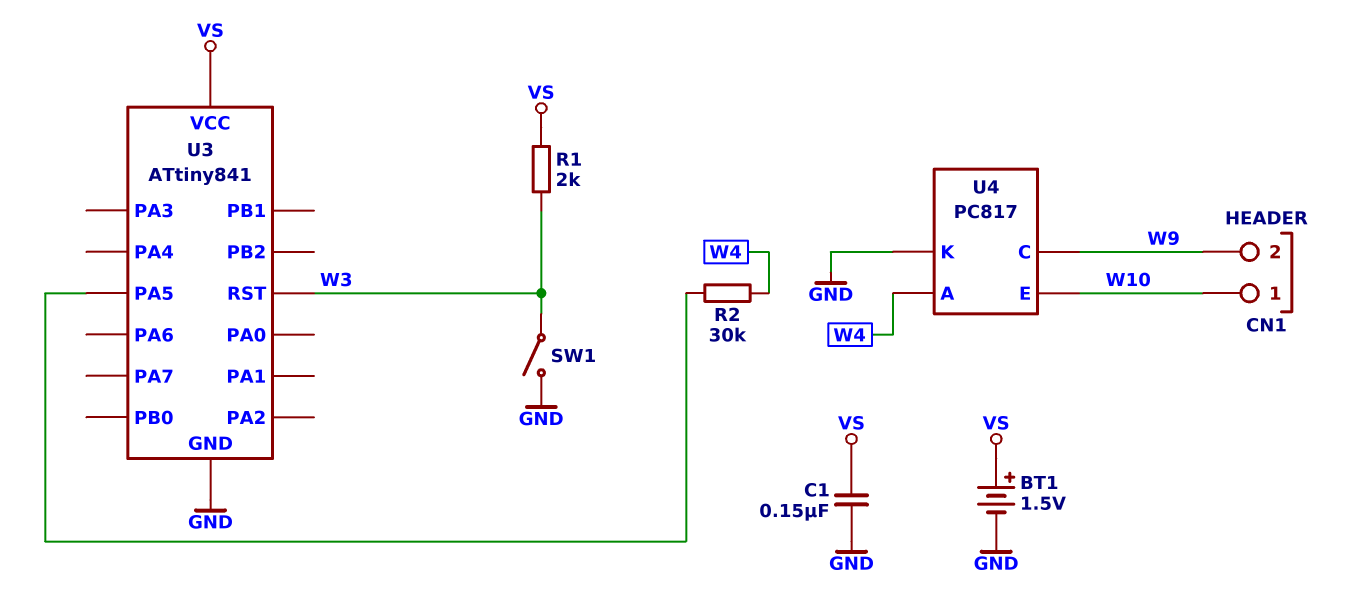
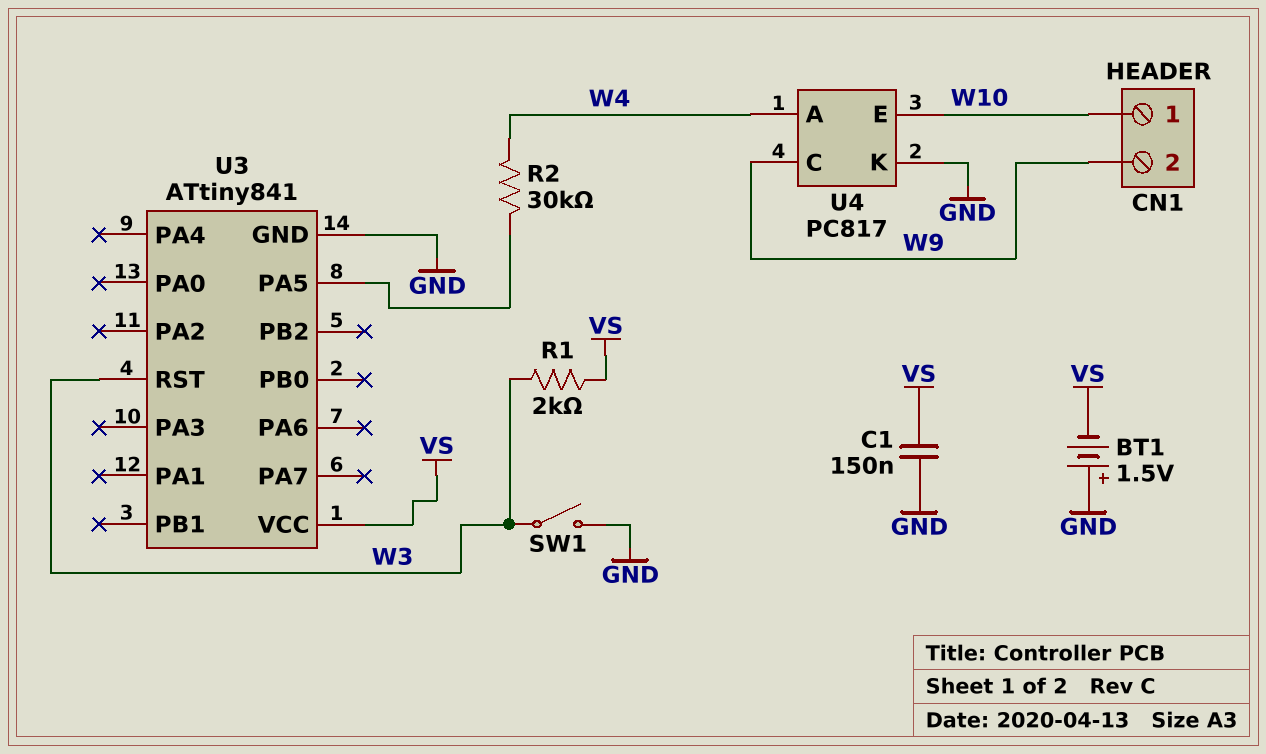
BT1: 1.5V (plus VS, minus GND) -> 1.5V (plus GND, minus VS)

